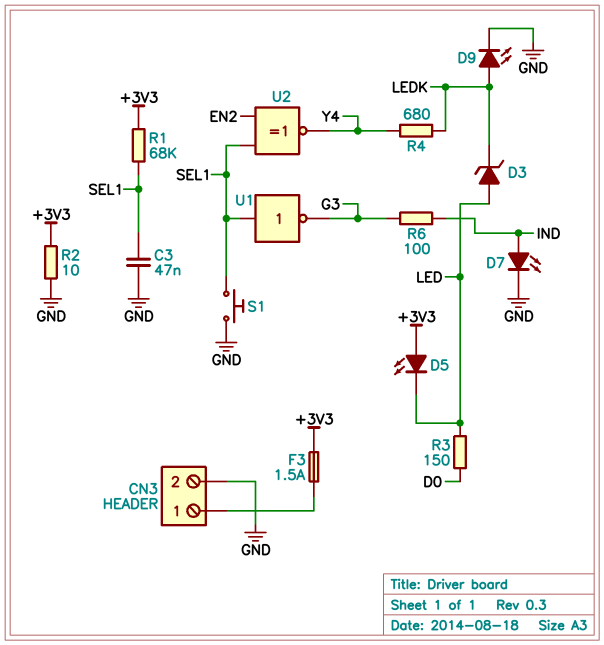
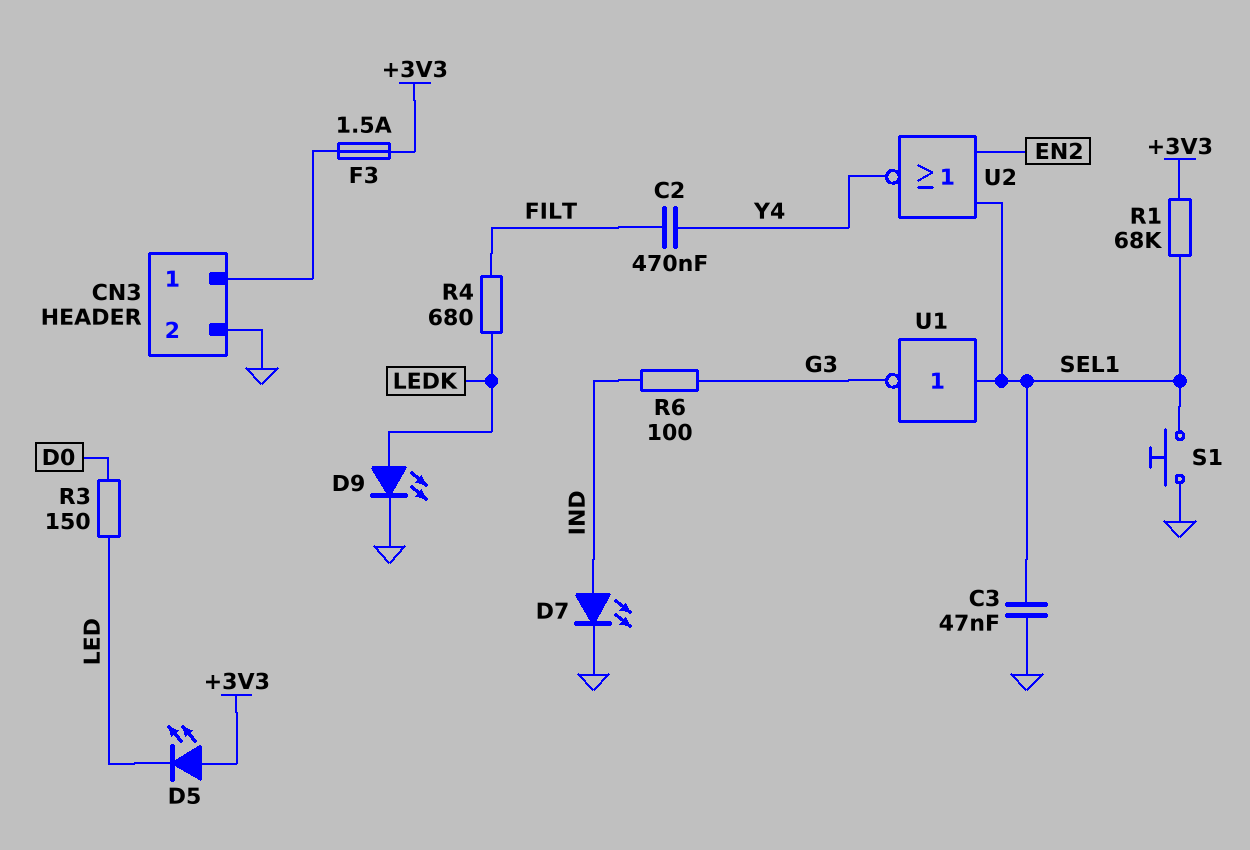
C2: none -> 470nF (FILT, Y4)
D3: zener (A LED, K LEDK) -> none
R2: 10 (+3V3, GND) -> none
R4: 680 (LEDK, Y4) -> 680 (FILT, LEDK)
U2: XNOR (in EN2, in SEL1, out Y4) -> NOR (in EN2, in SEL1, out Y4)

